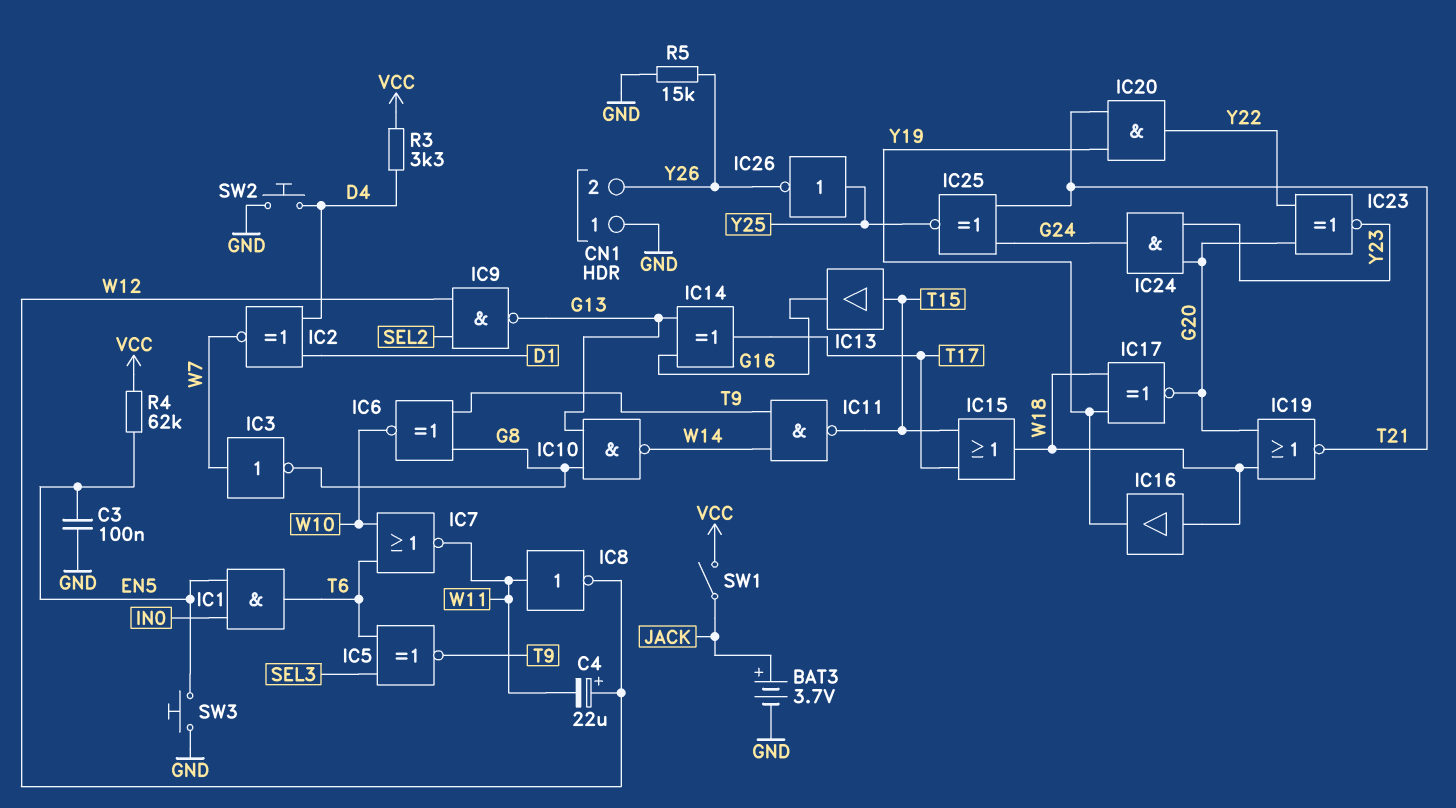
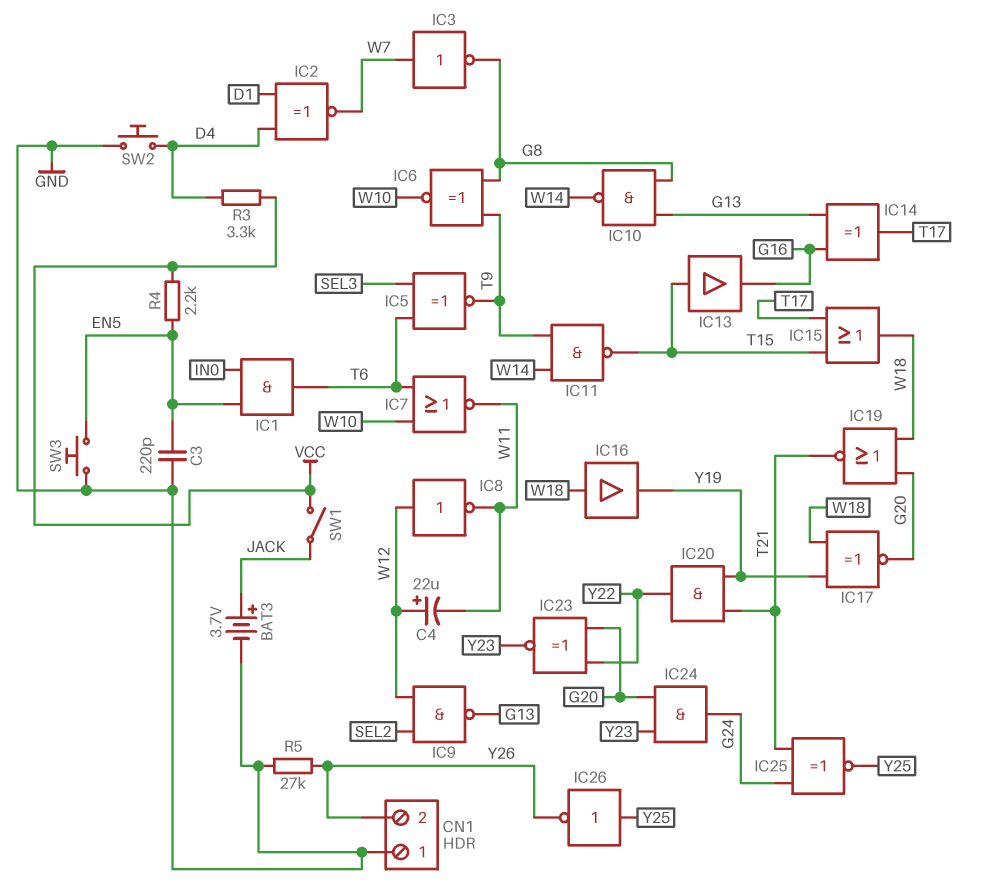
C3: 100nF (EN5, GND) -> 220pF (EN5, GND)
IC8: NOT (in W11, out W12) -> NOT (in W12, out W11)
R4: 62k (EN5, VCC) -> 2.2k (EN5, VCC)
R5: 15k (GND, Y26) -> 27k (GND, Y26)

